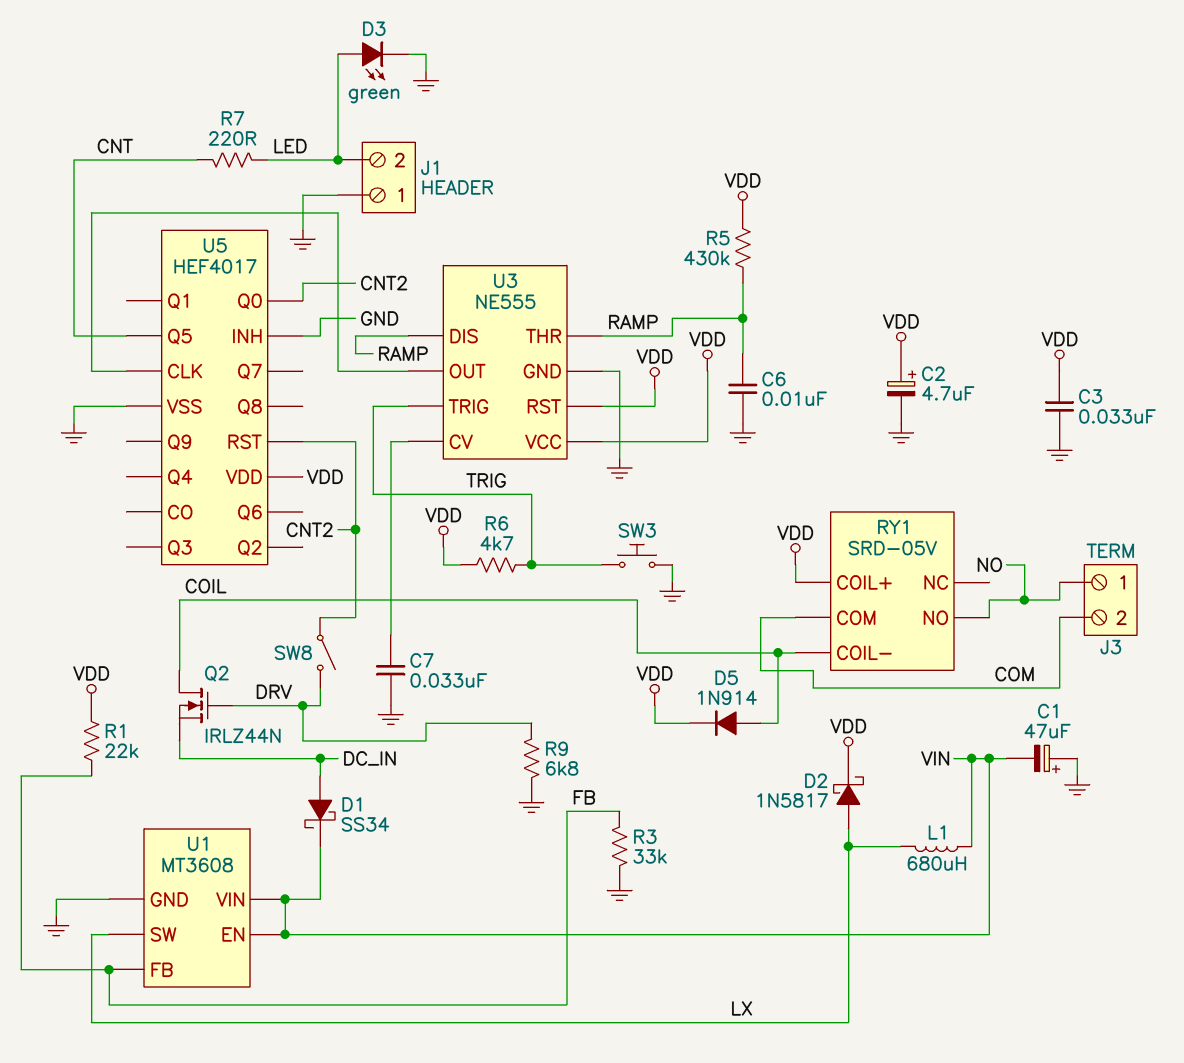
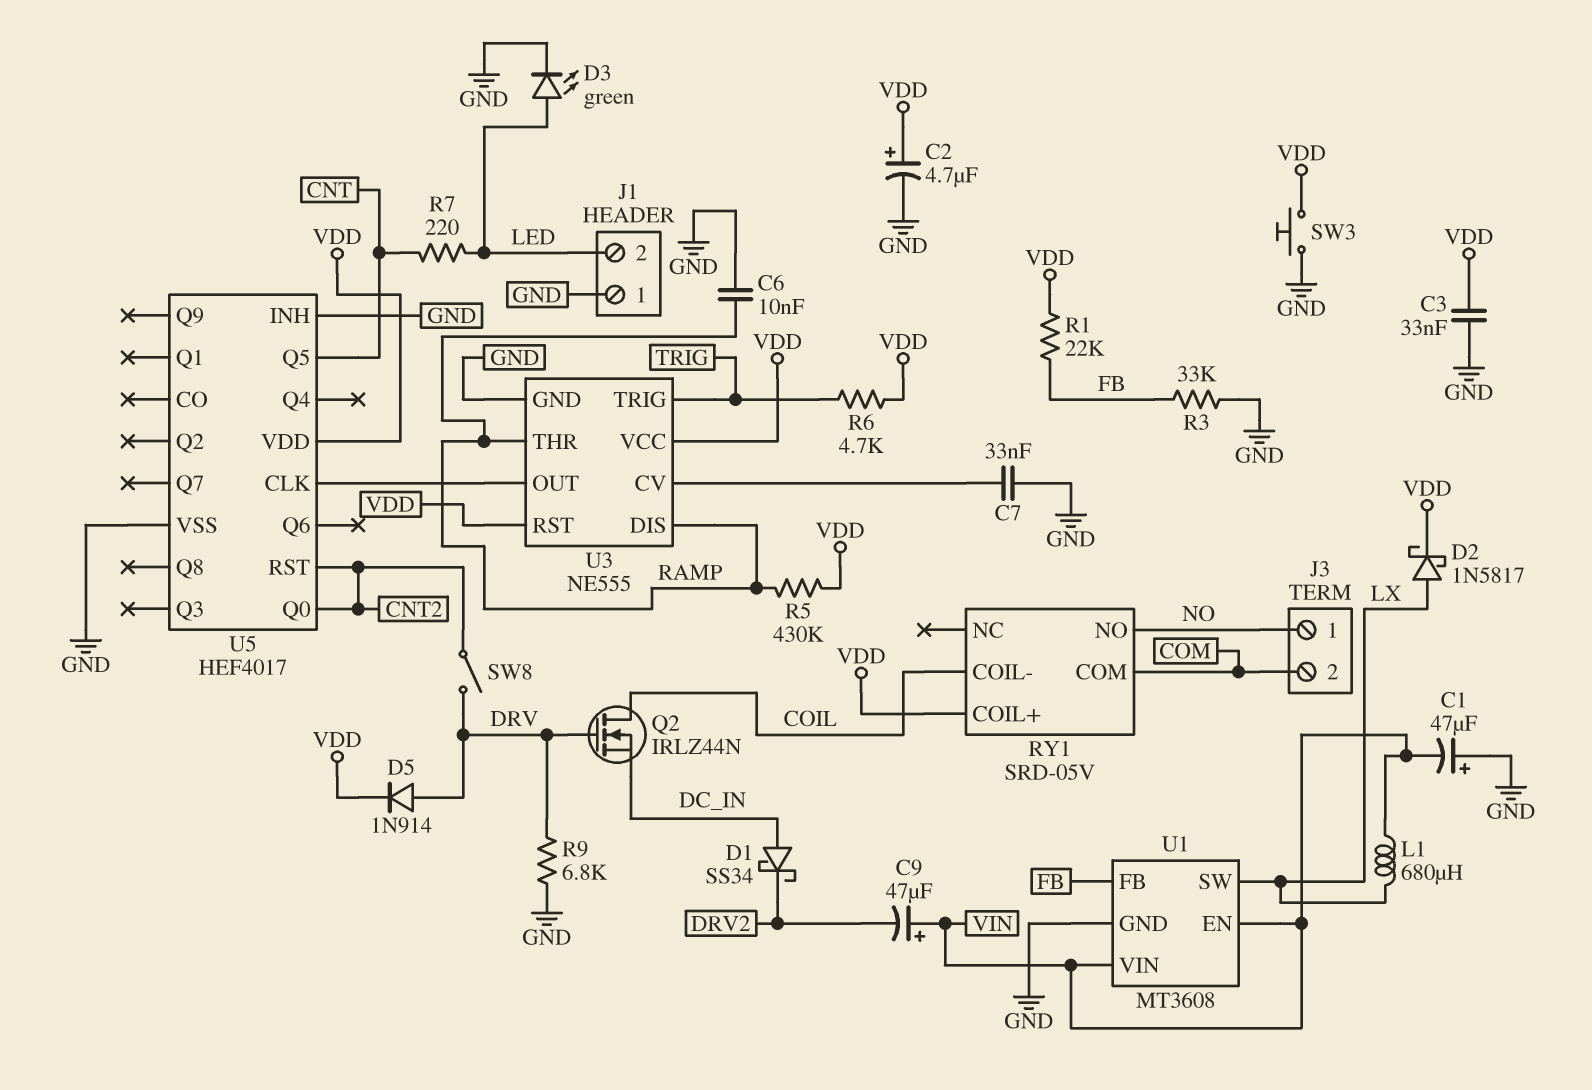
C9: none -> 47uF (plus VIN, minus DRV2)
D1: schottky SS34 (A DC_IN, K VIN) -> schottky SS34 (A DC_IN, K DRV2)
D5: diode 1N914 (A COIL, K VDD) -> diode 1N914 (A DRV, K VDD)
SW3: button (GND, TRIG) -> button (GND, VDD)

